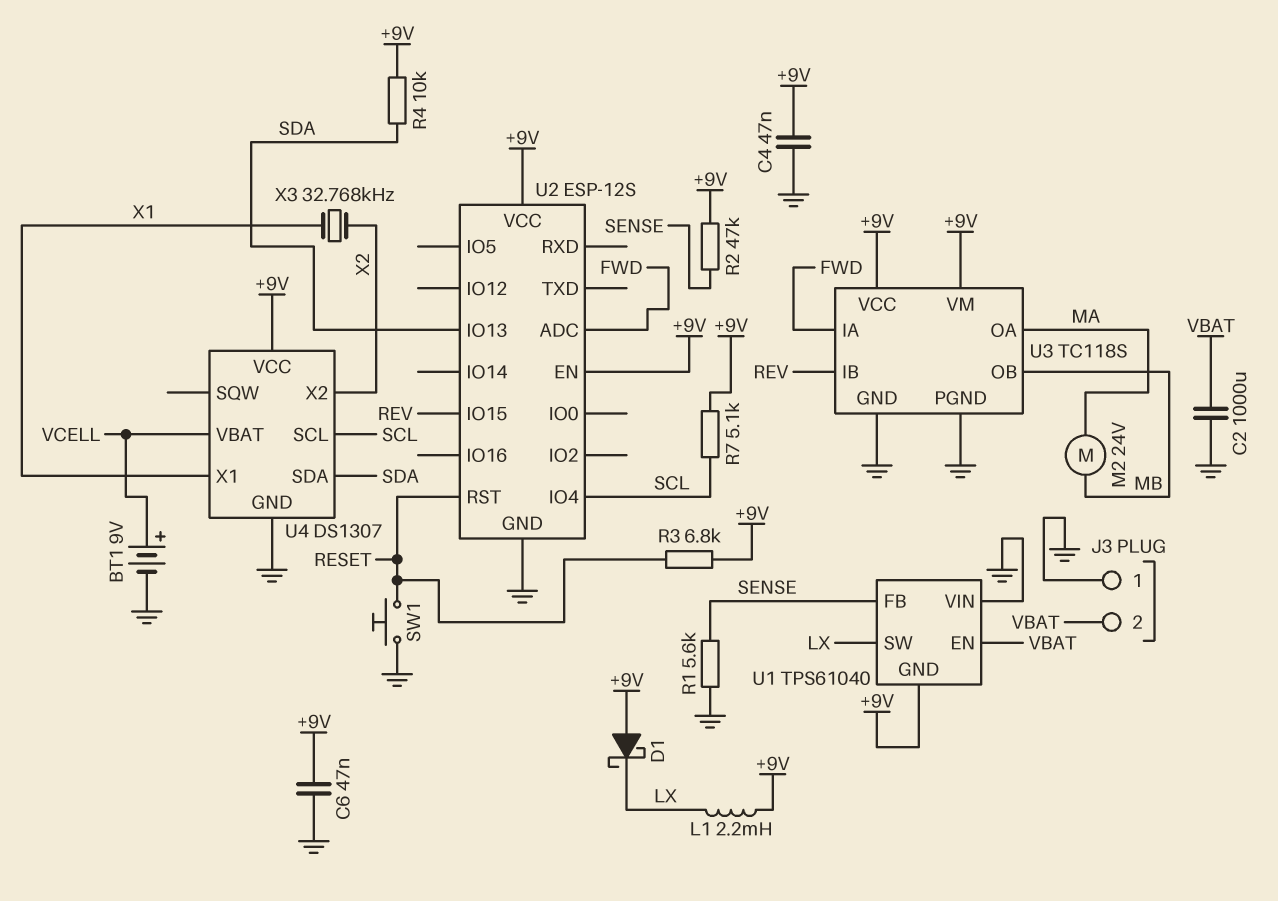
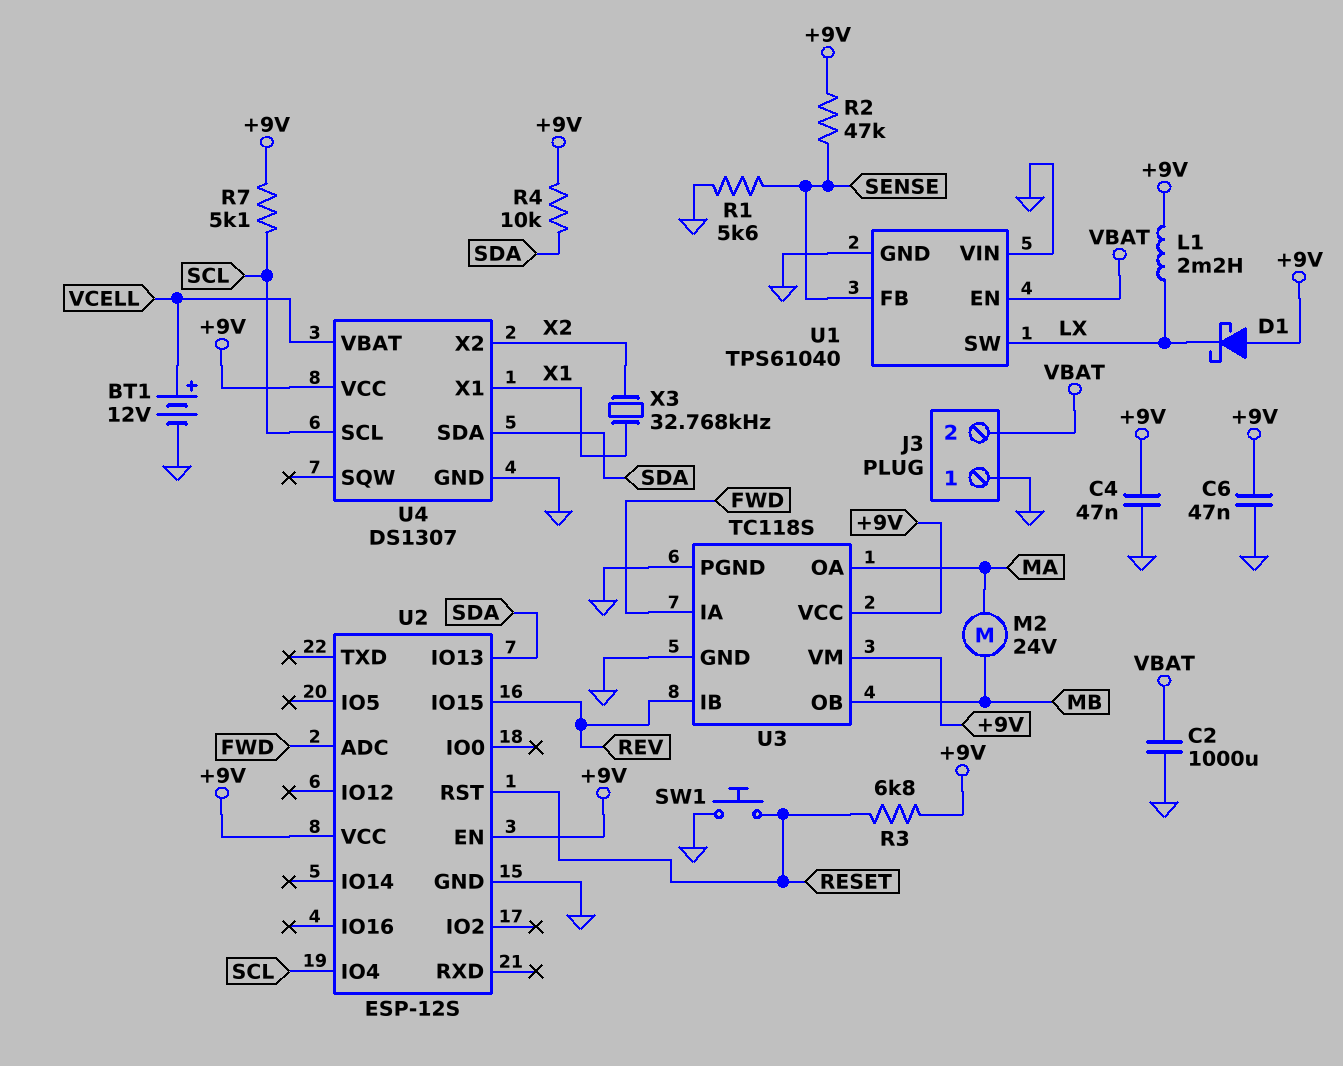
BT1: 9V (plus VCELL, minus GND) -> 12V (plus VCELL, minus GND)
U1 pin GND: +9V -> GND

